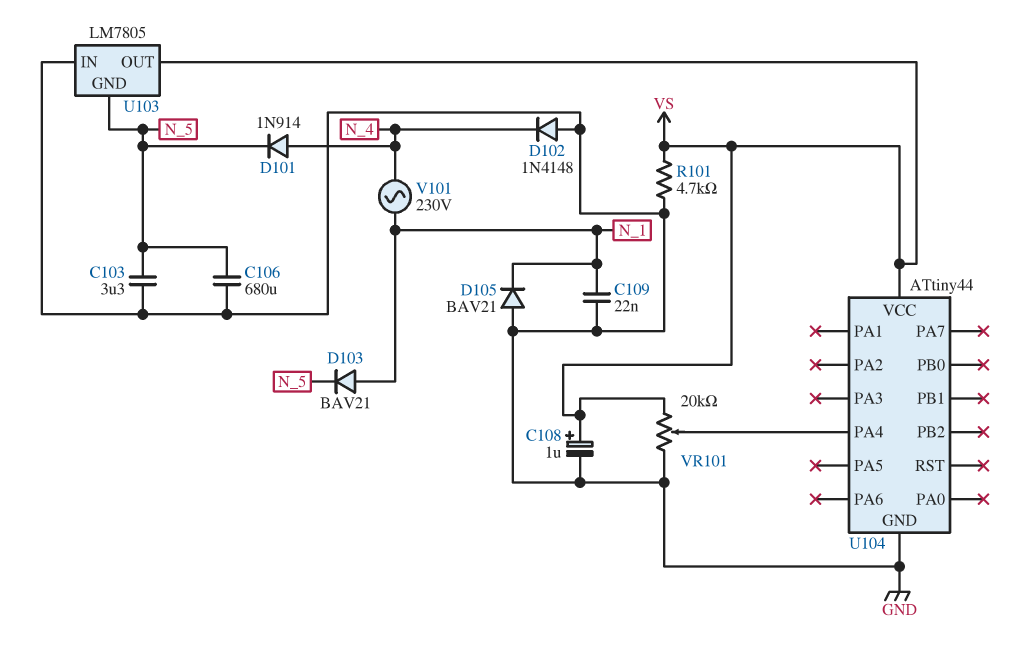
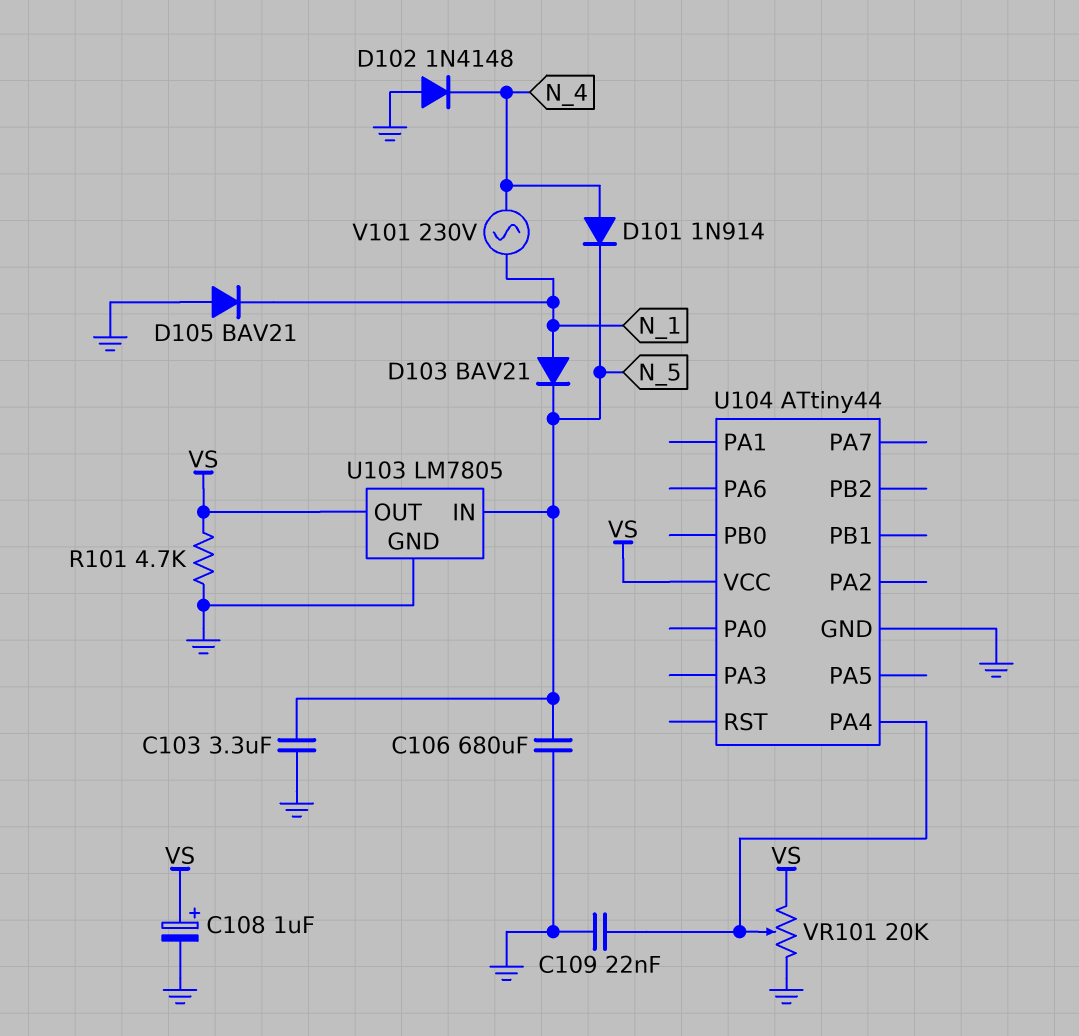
C109: 22nF (GND, N_1) -> 22nF (GND, U104/PA4)
U103 pin GND: N_5 -> GND
U103 pin IN: GND -> N_5

